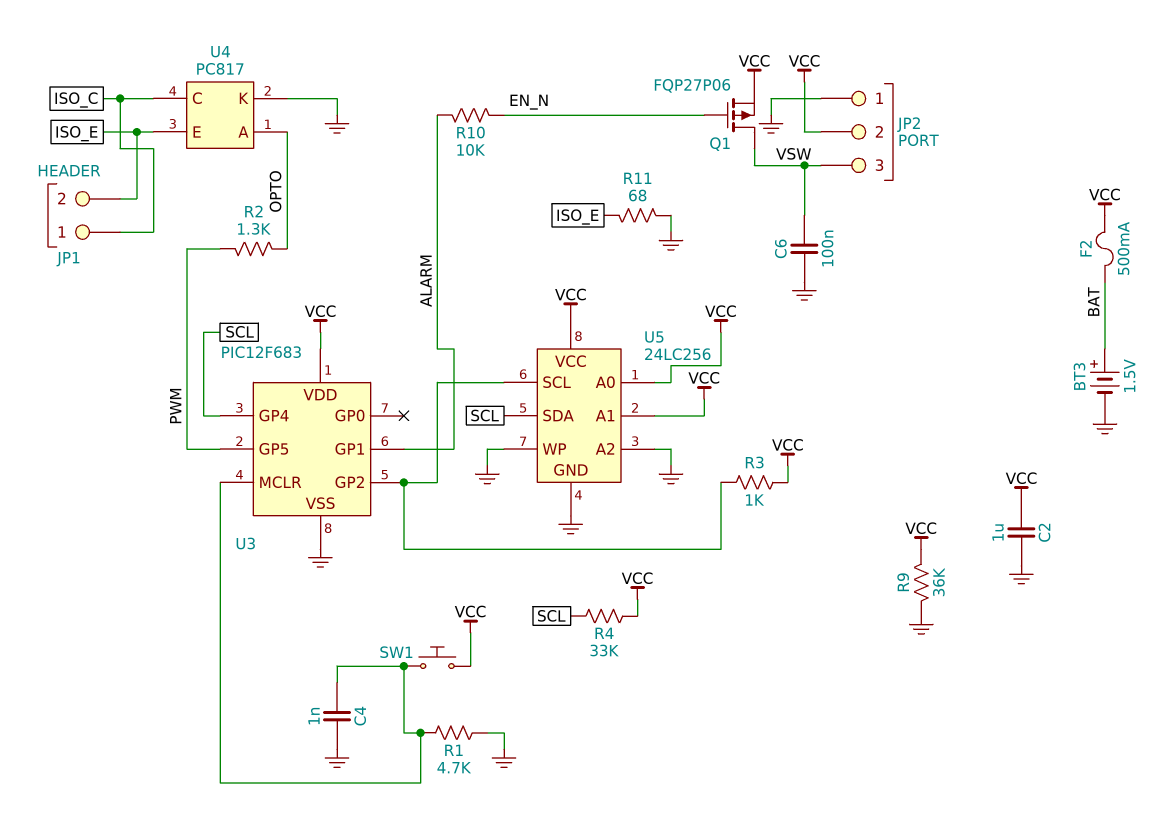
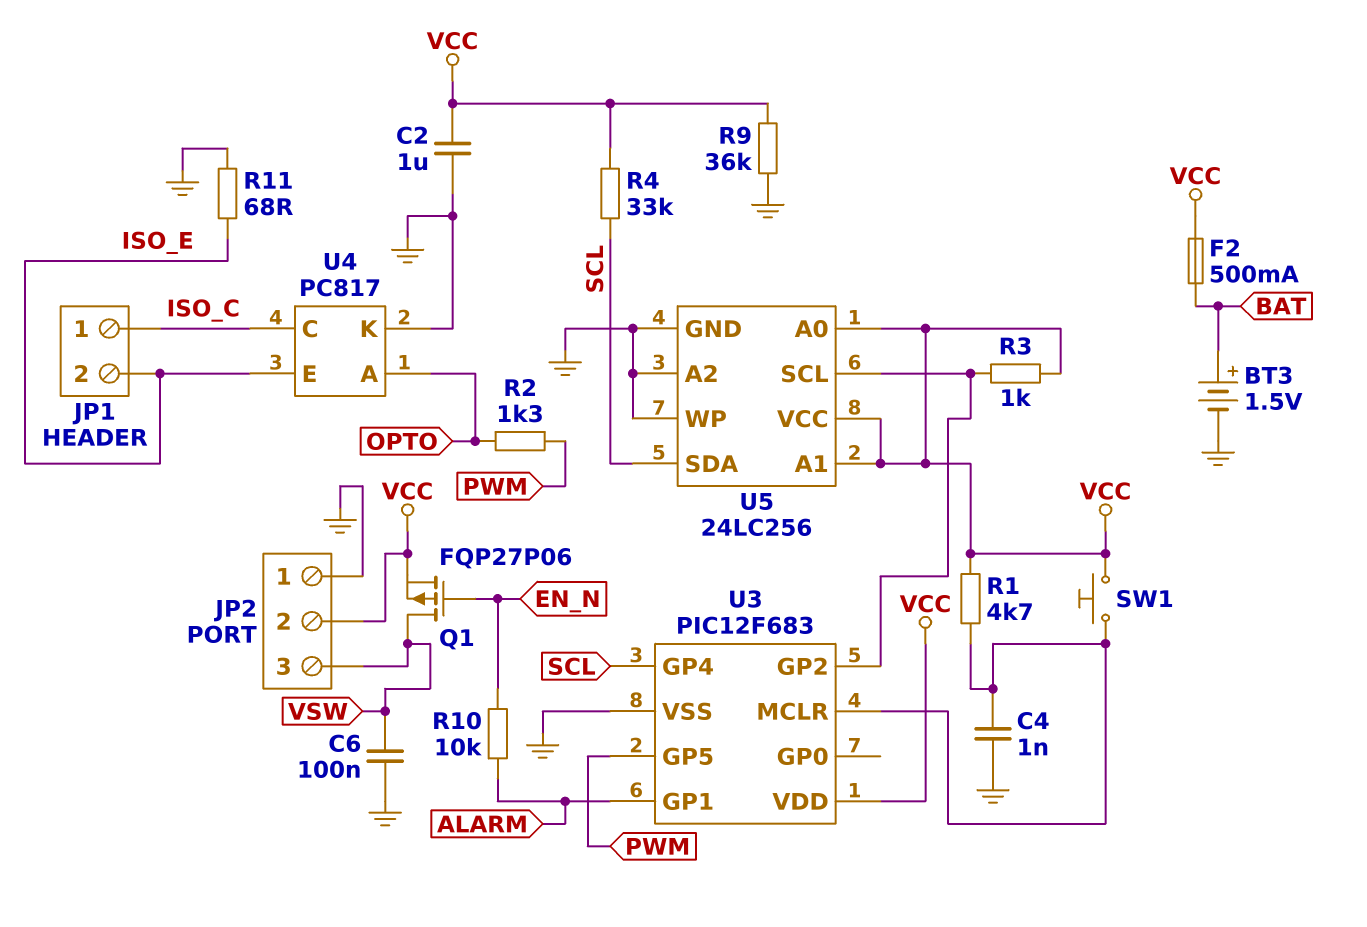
R1: 4.7k (GND, U3/MCLR) -> 4.7k (U3/MCLR, VCC)

